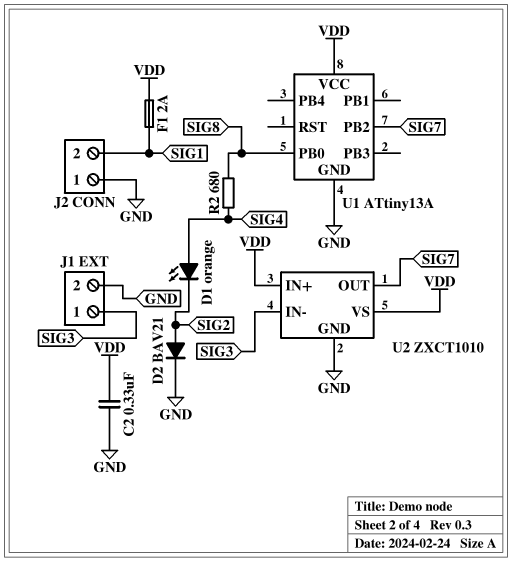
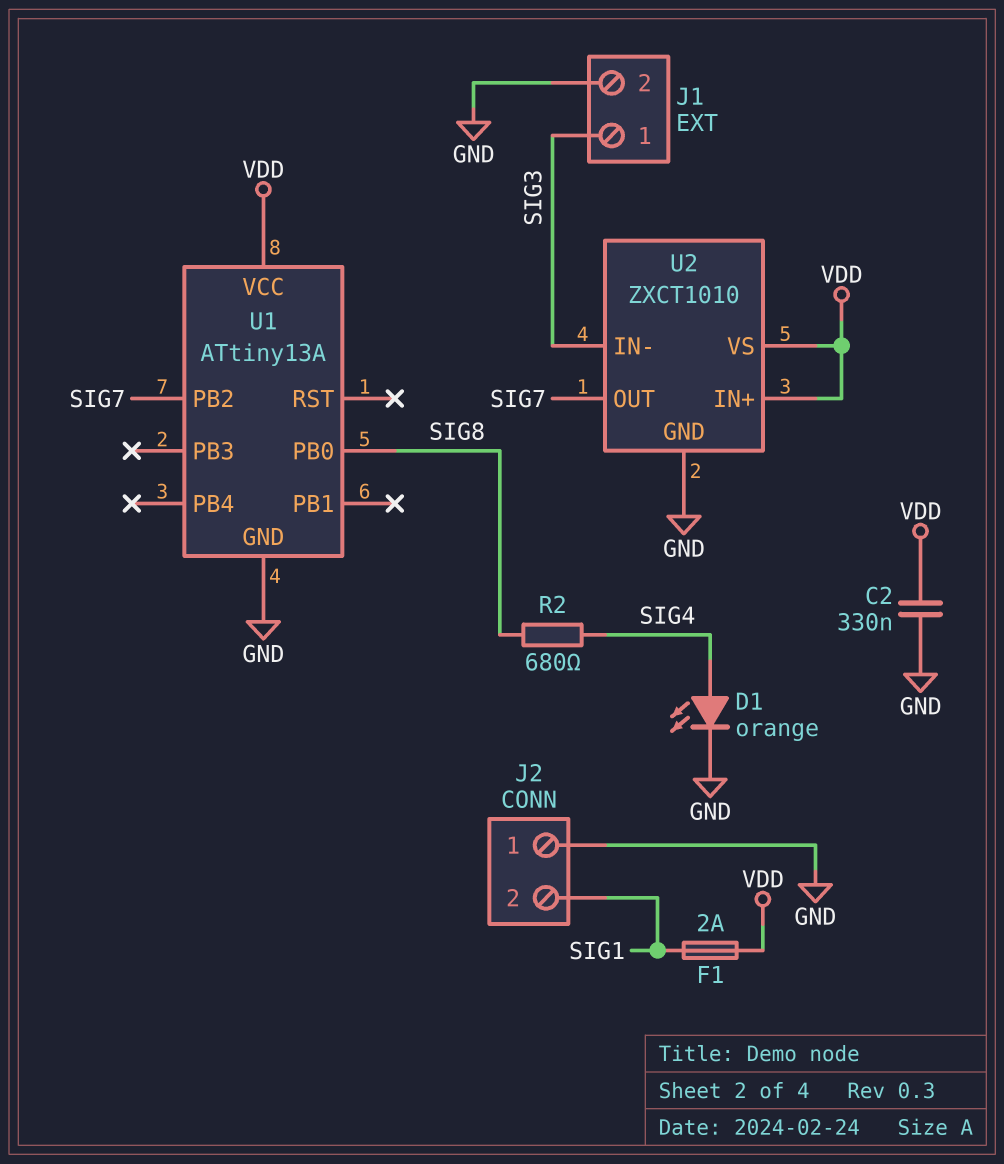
D1: LED orange (A SIG4, K SIG2) -> LED orange (A SIG4, K GND)
D2: diode BAV21 (A SIG2, K GND) -> none

